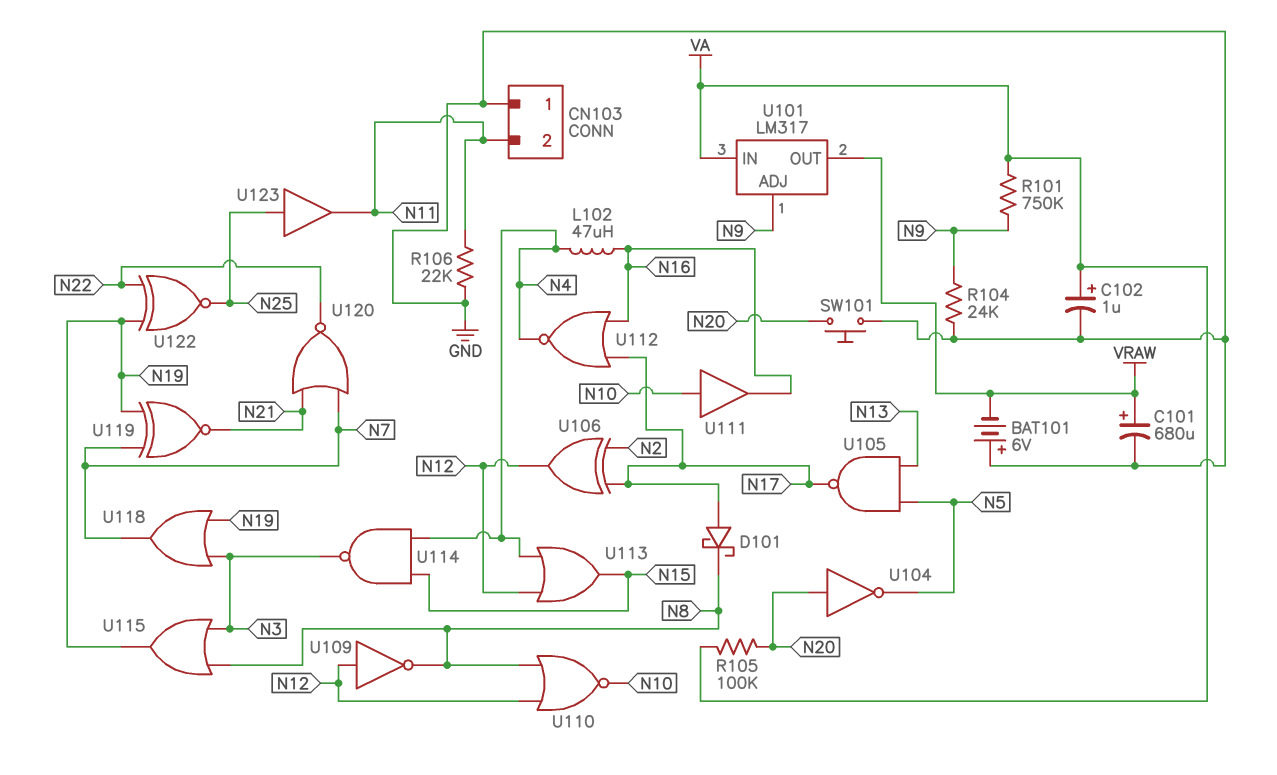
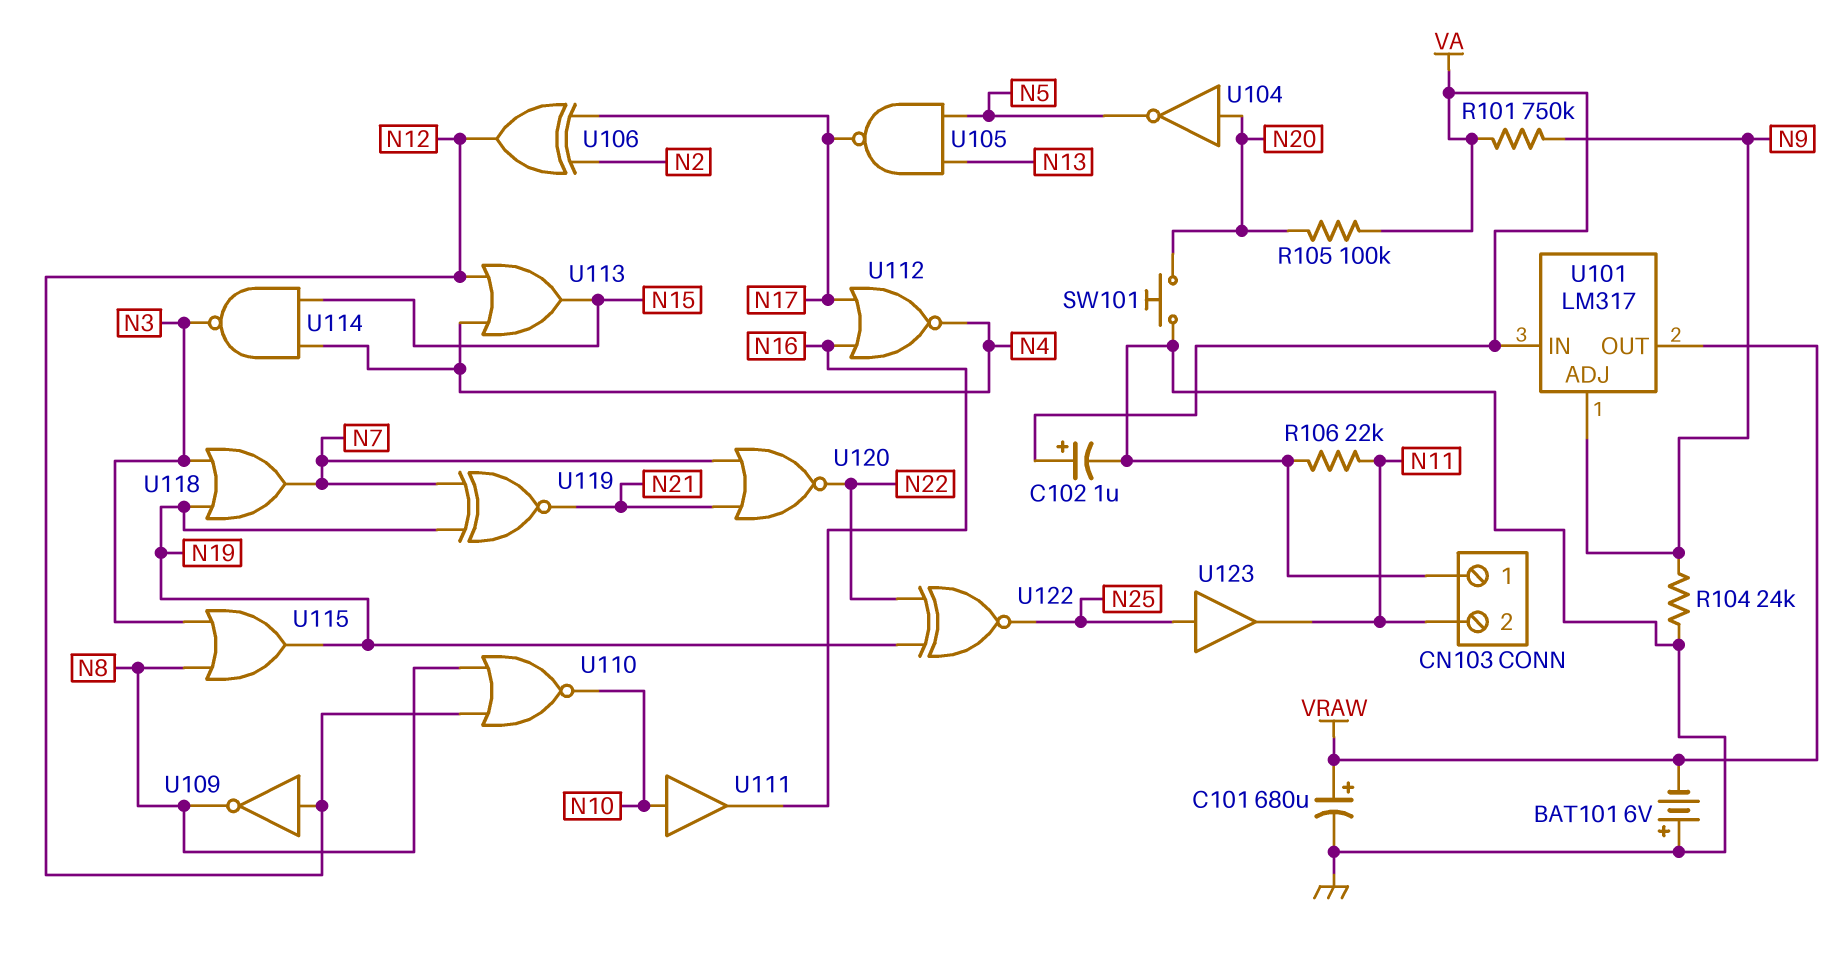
D101: schottky (A N17, K N8) -> none
L102: 47uH (N4, N16) -> none

